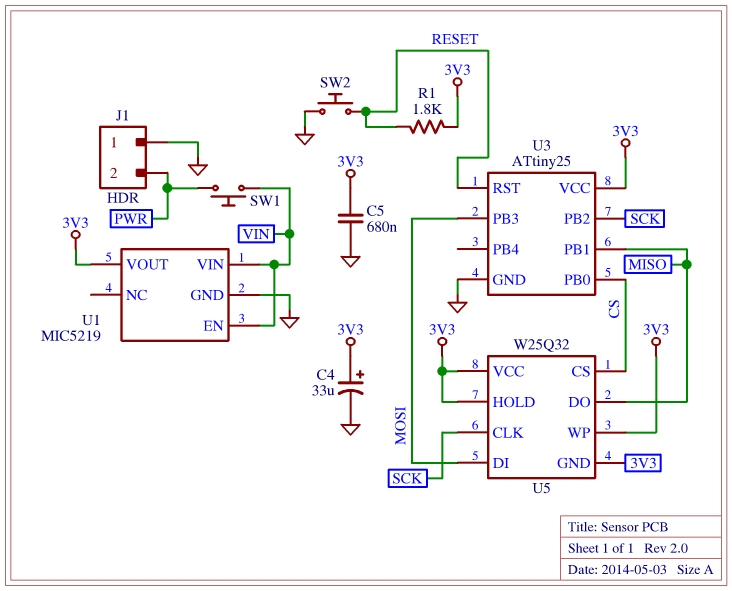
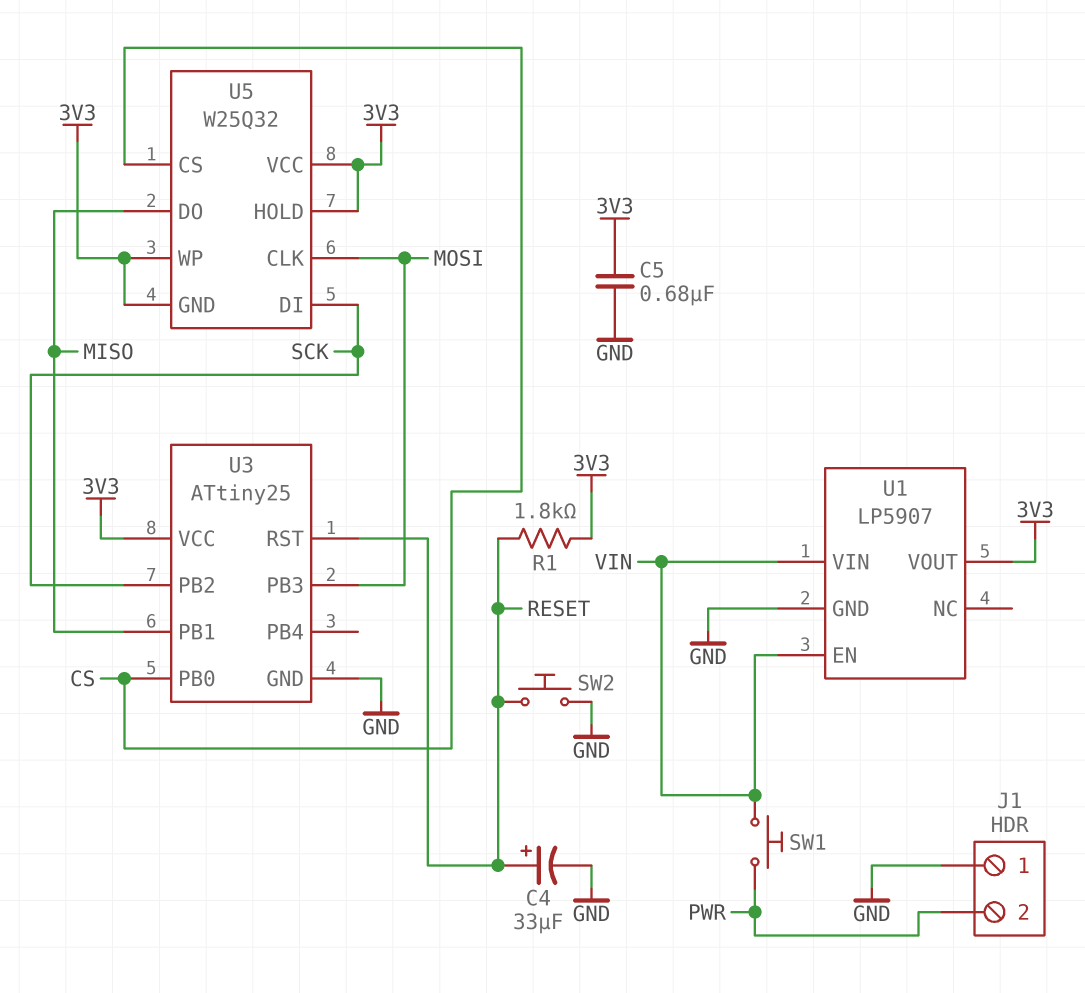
C4: 33uF (plus 3V3, minus GND) -> 33uF (plus RESET, minus GND)
U1: MIC5219 -> LP5907
U5 pin CLK: SCK -> MOSI
U5 pin DI: MOSI -> SCK

